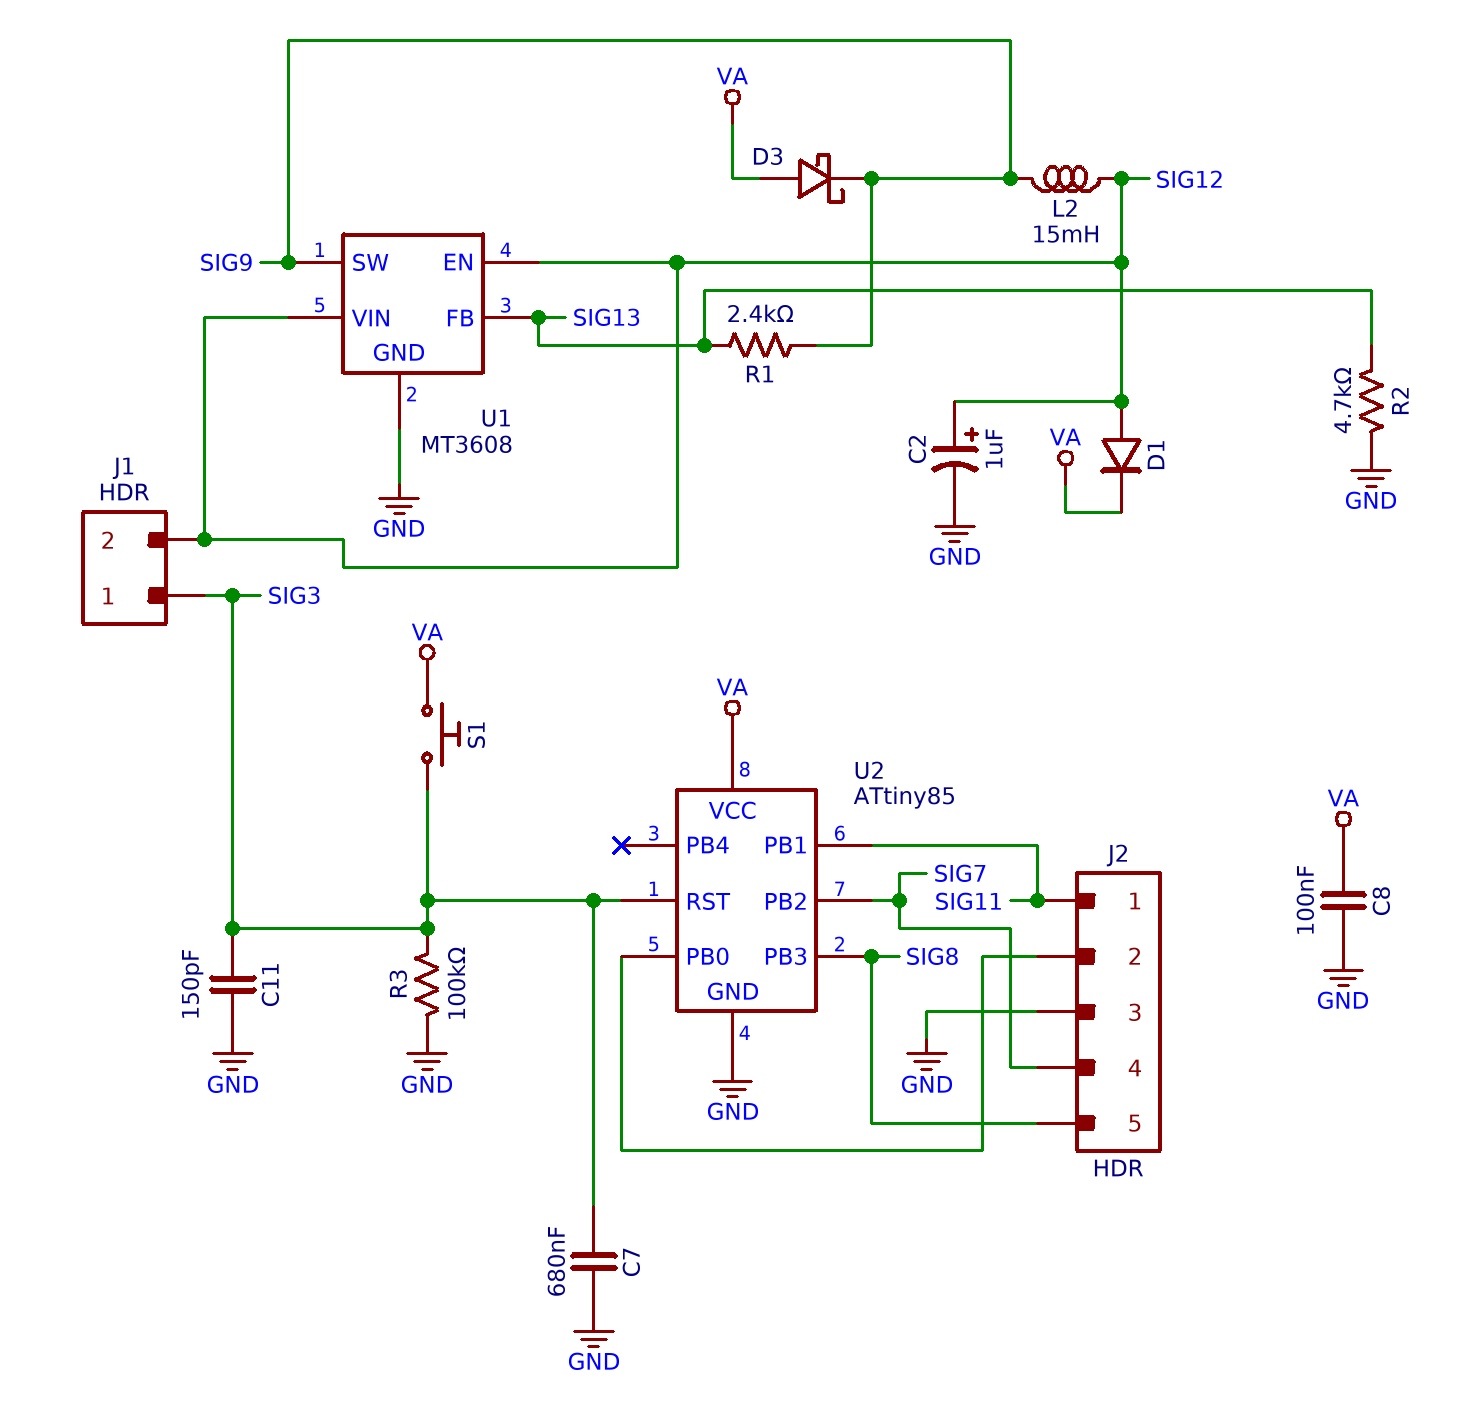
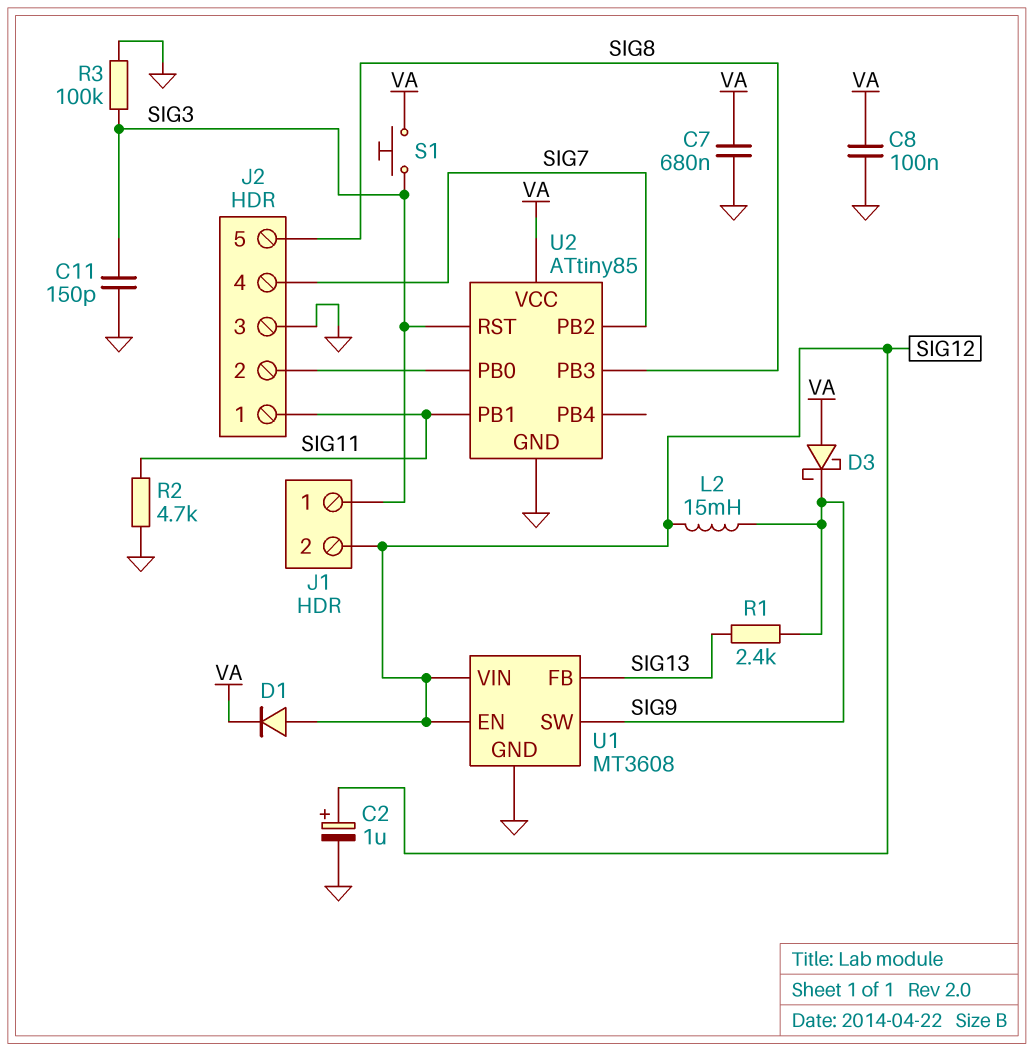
C7: 680nF (GND, SIG3) -> 680nF (GND, VA)
R2: 4.7k (GND, SIG13) -> 4.7k (GND, SIG11)

